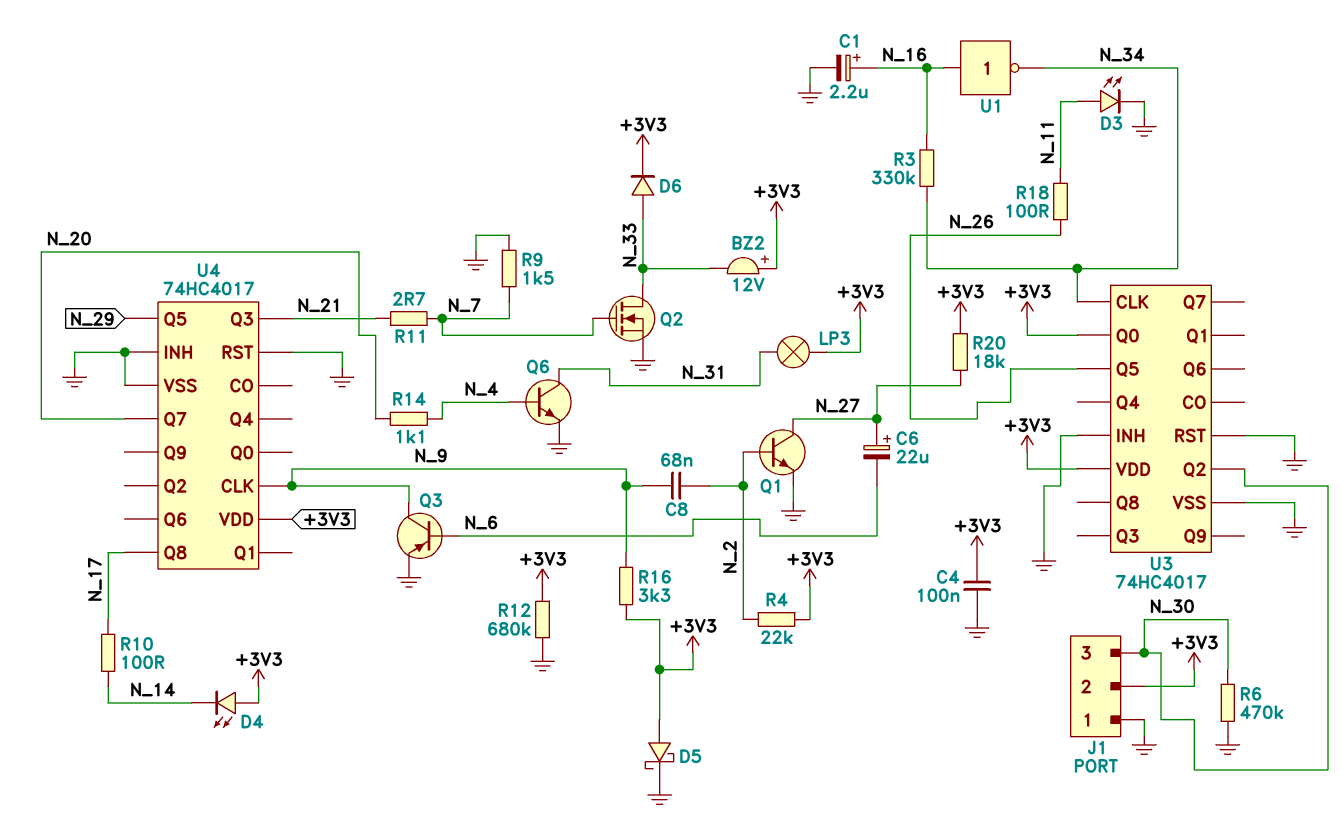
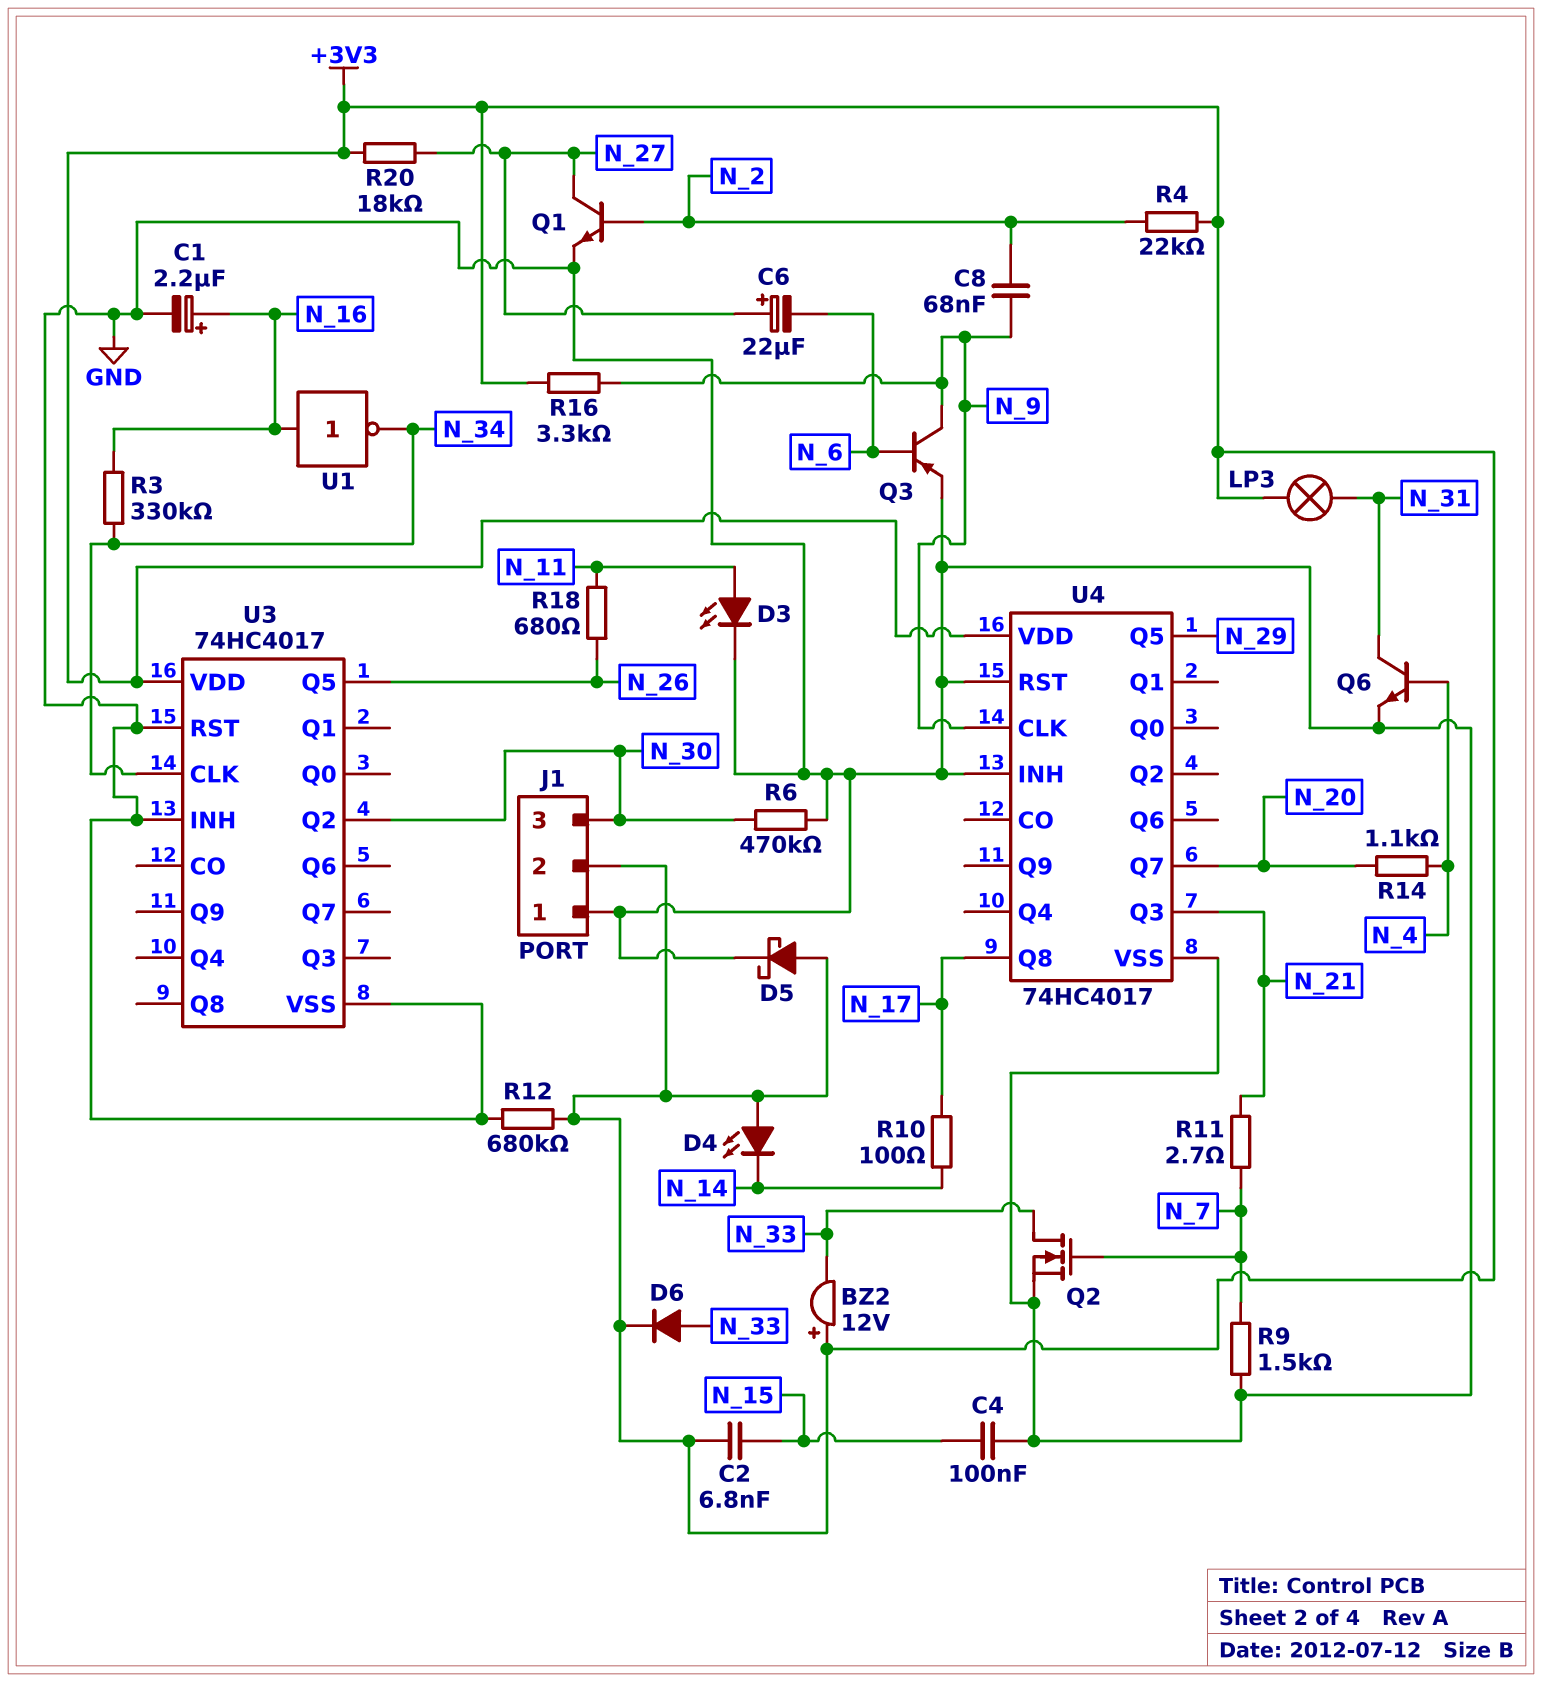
C2: none -> 6.8nF (+3V3, N_15)
C4: 100nF (+3V3, GND) -> 100nF (GND, N_15)
R18: 100 (N_11, N_26) -> 680 (N_11, N_26)
U3 pin Q0: +3V3 -> none

